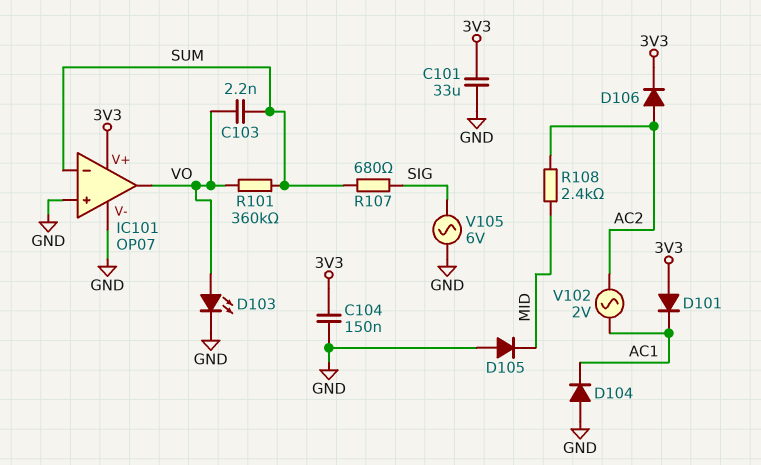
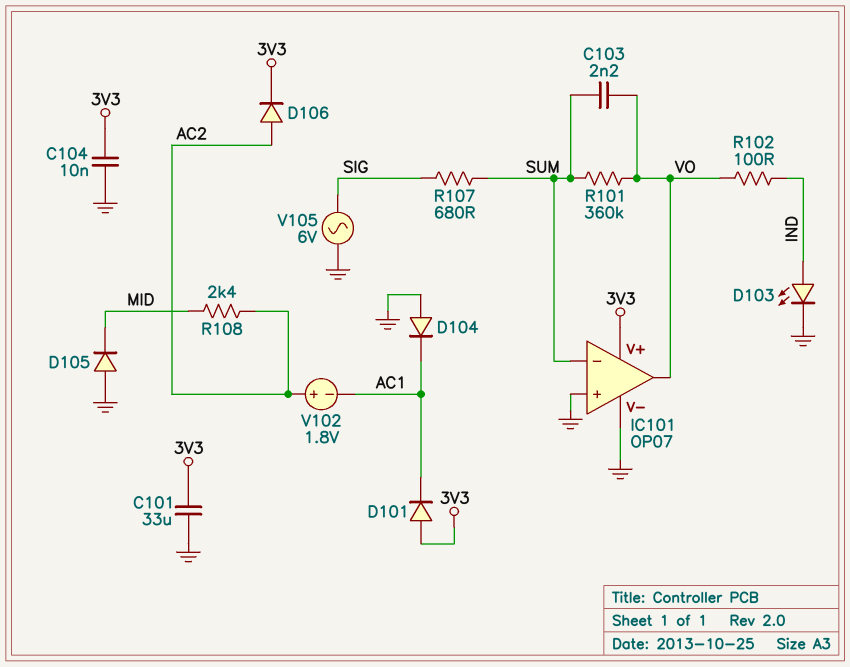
C104: 150nF (3V3, GND) -> 10nF (3V3, GND)
D103: LED (A VO, K GND) -> LED (A IND, K GND)
R102: none -> 100 (IND, VO)
V102: AC 2V (AC1, AC2) -> 1.8V (plus AC2, minus AC1)

